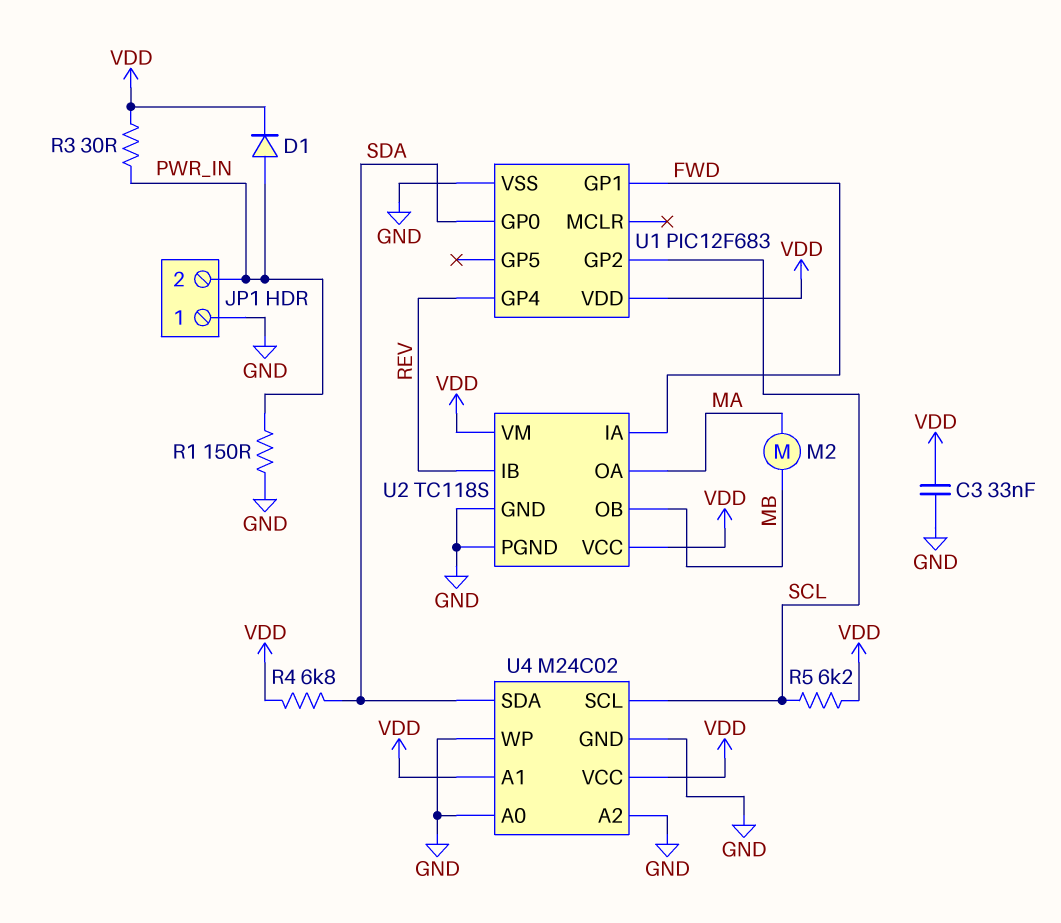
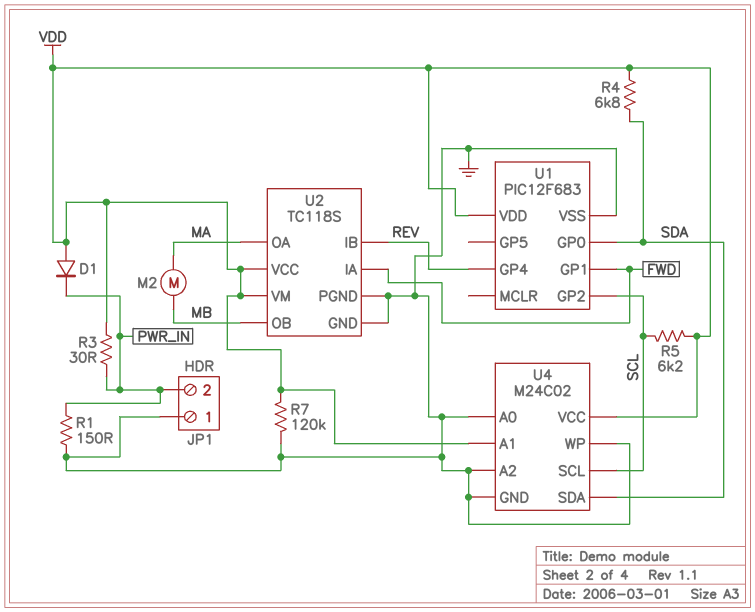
C3: 33nF (GND, VDD) -> none
D1: diode (A PWR_IN, K VDD) -> diode (A VDD, K PWR_IN)
R7: none -> 120k (GND, VDD)

